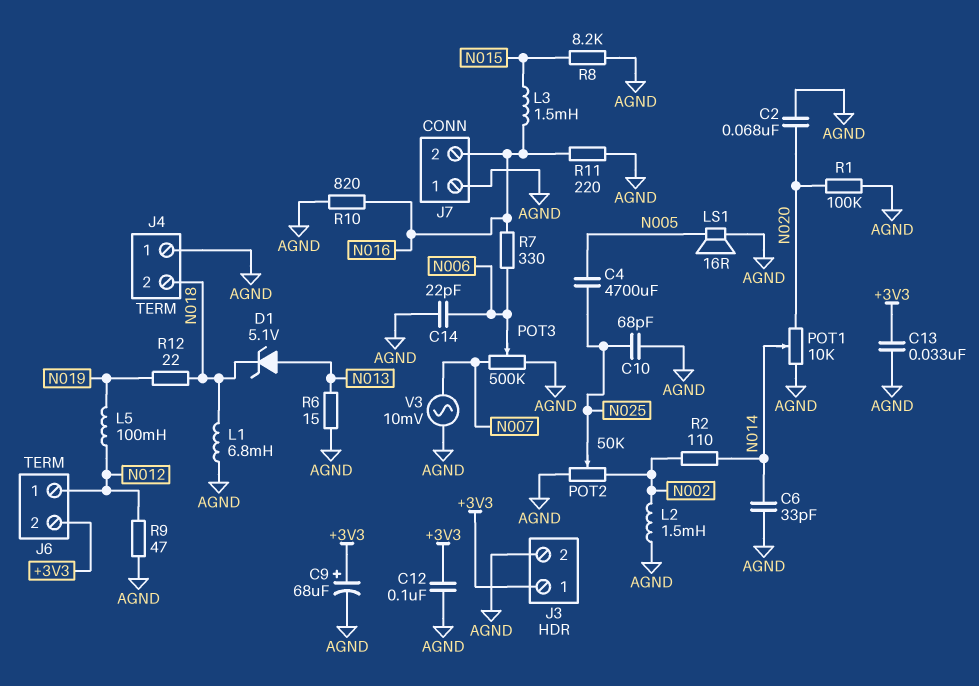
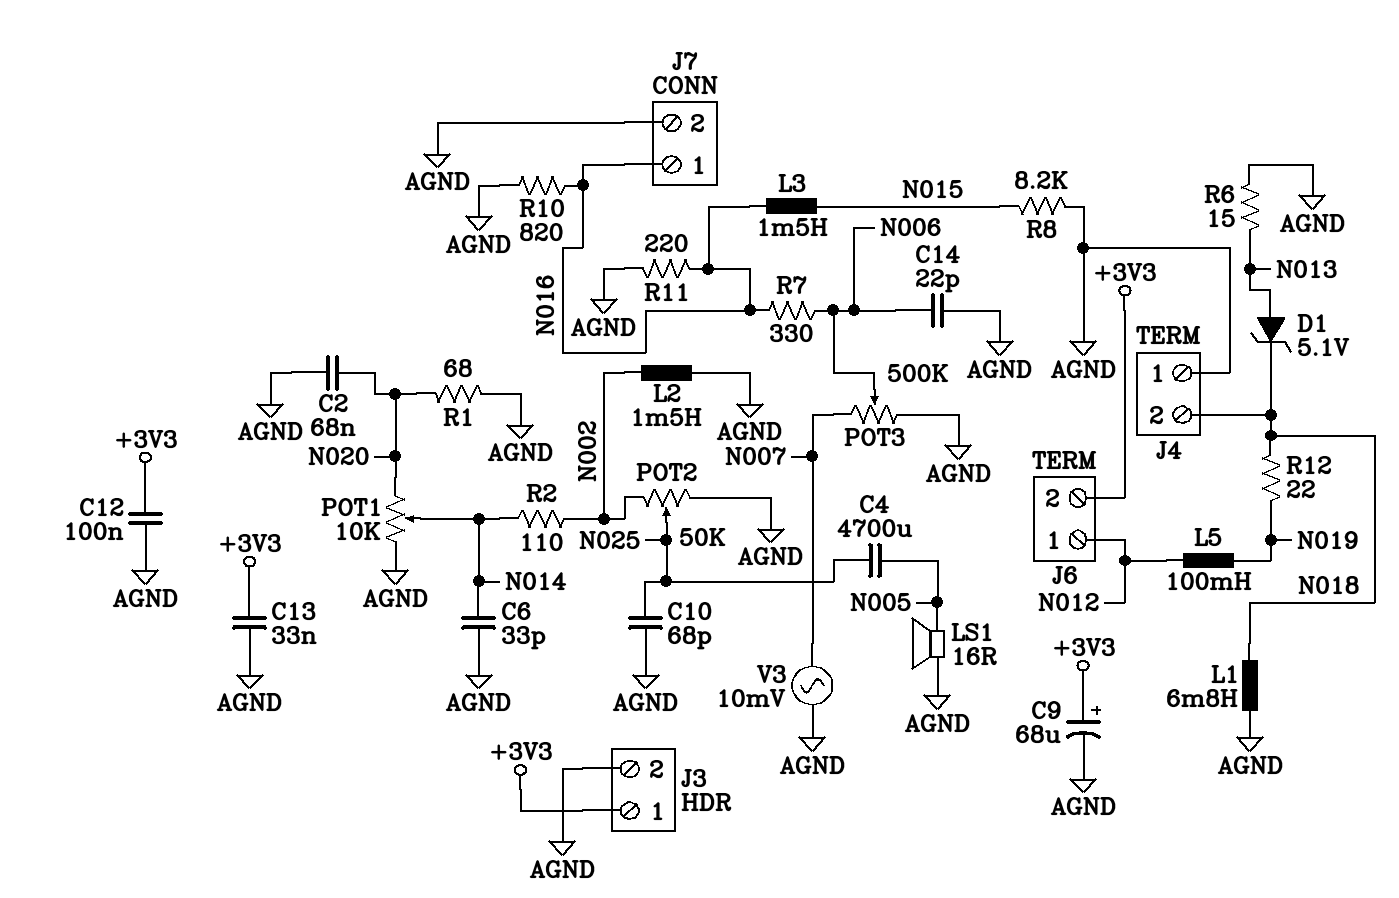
J7 pin 1: AGND -> N016
J7 pin 2: N016 -> AGND
R1: 100k (AGND, N020) -> 68 (AGND, N020)
R9: 47 (AGND, N012) -> none

